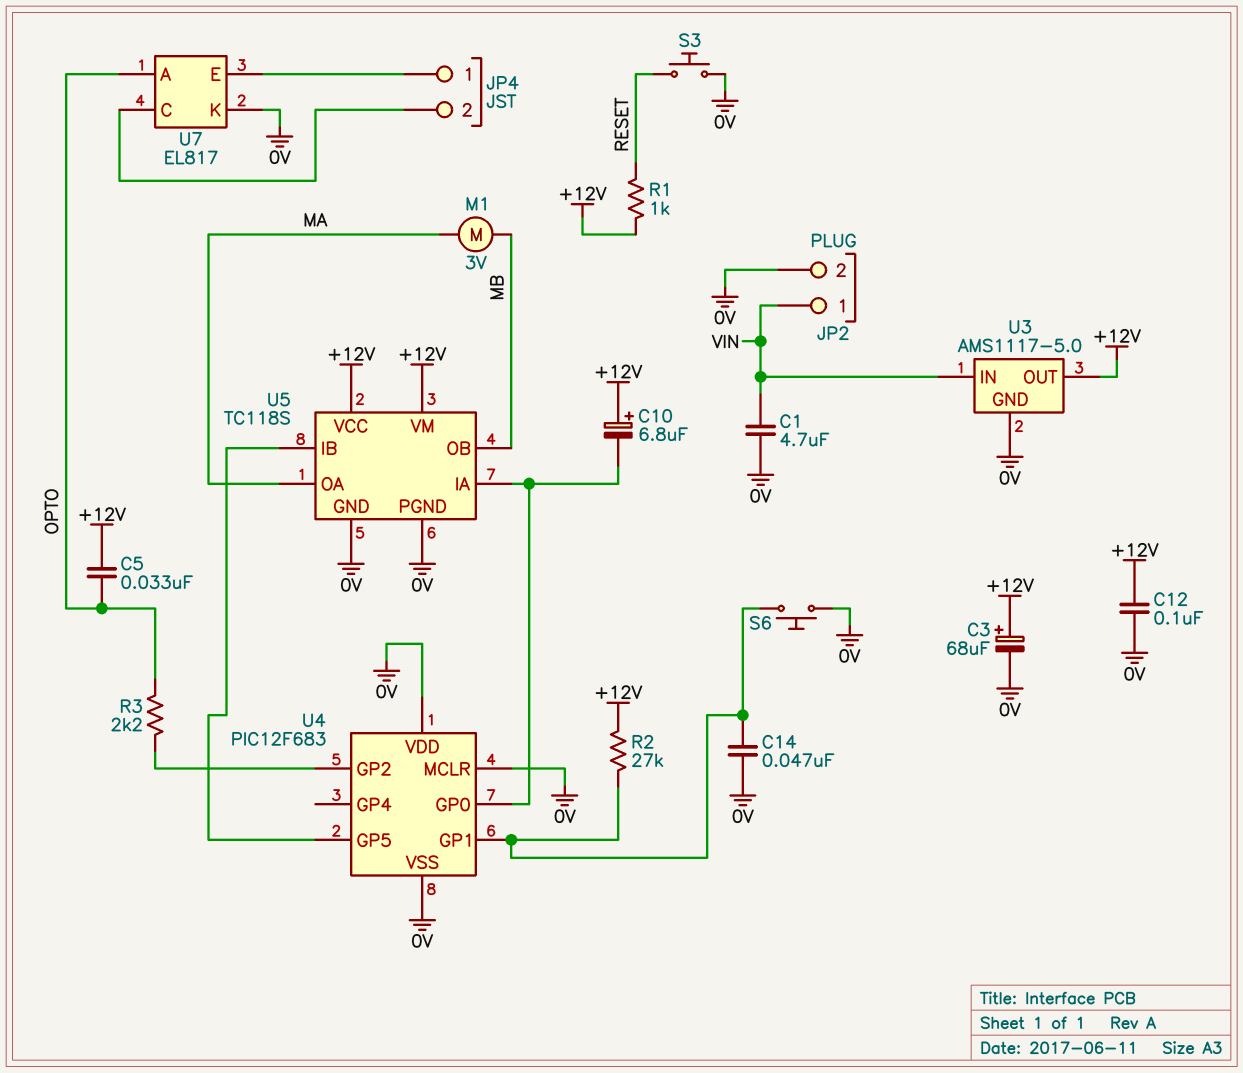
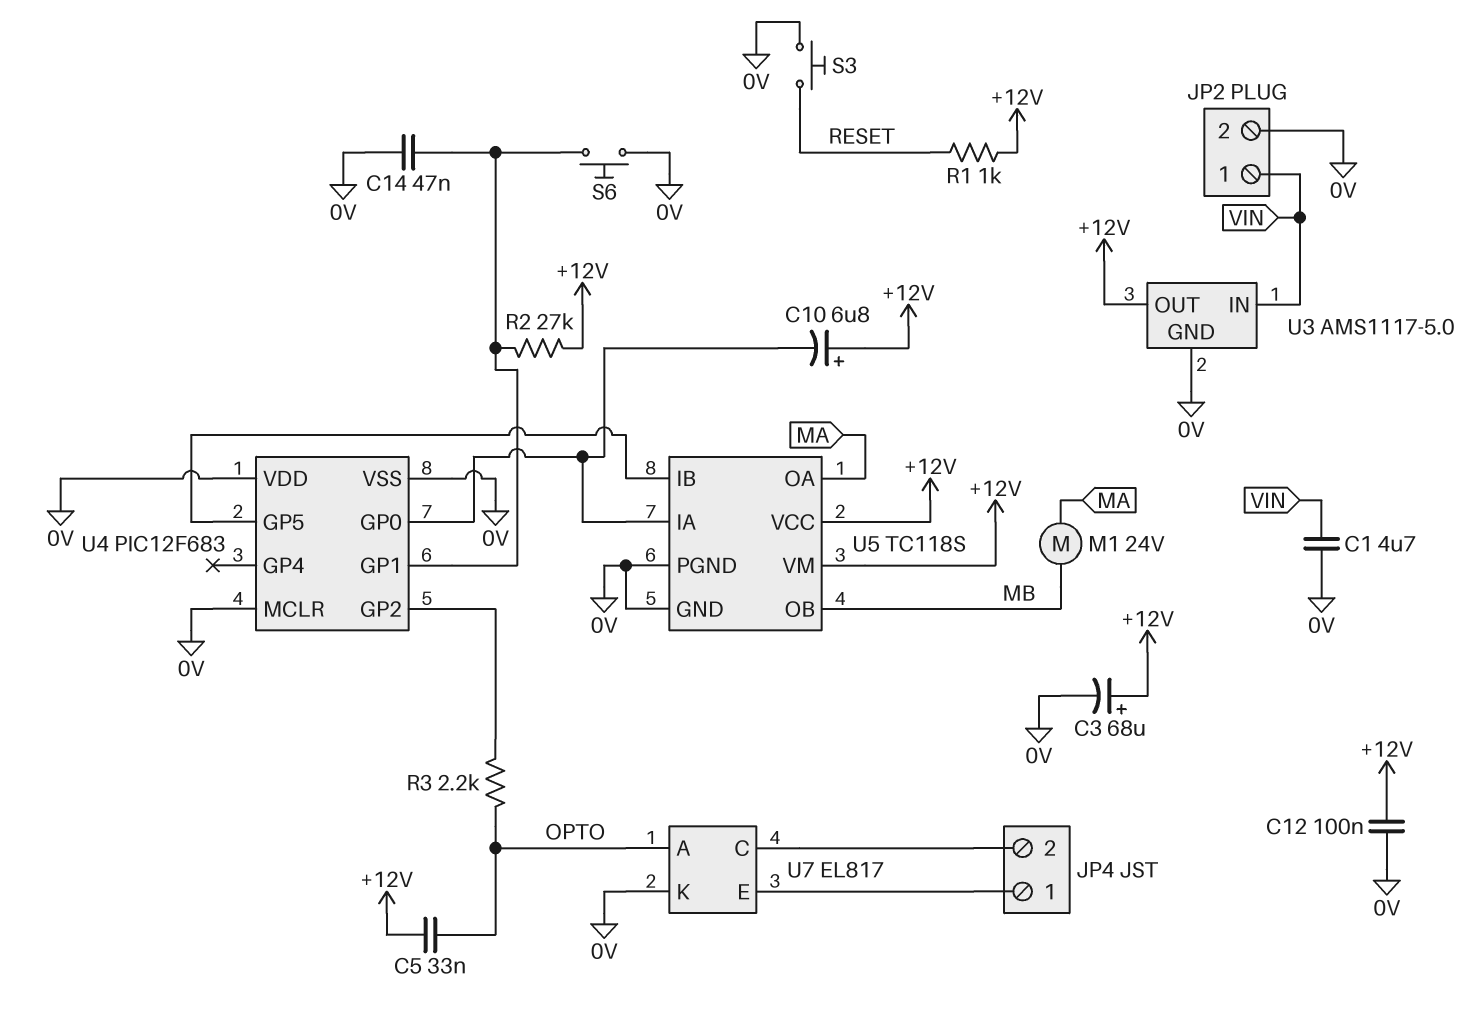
M1: motor 3V (MA, MB) -> motor 24V (MA, MB)

